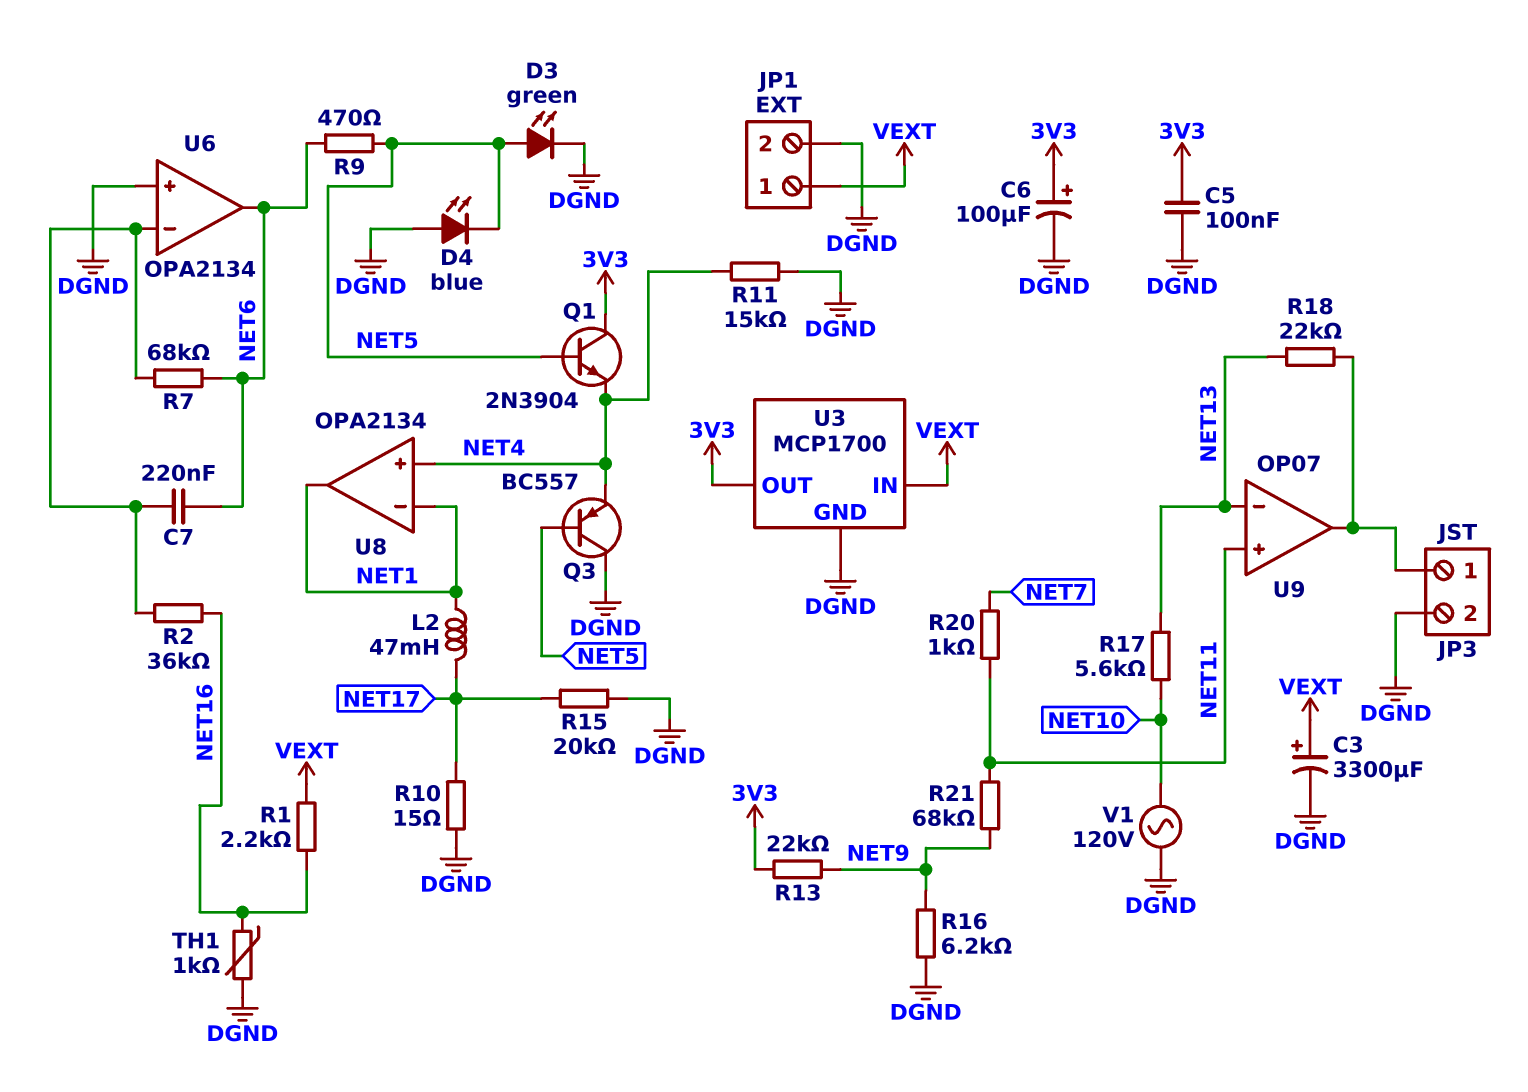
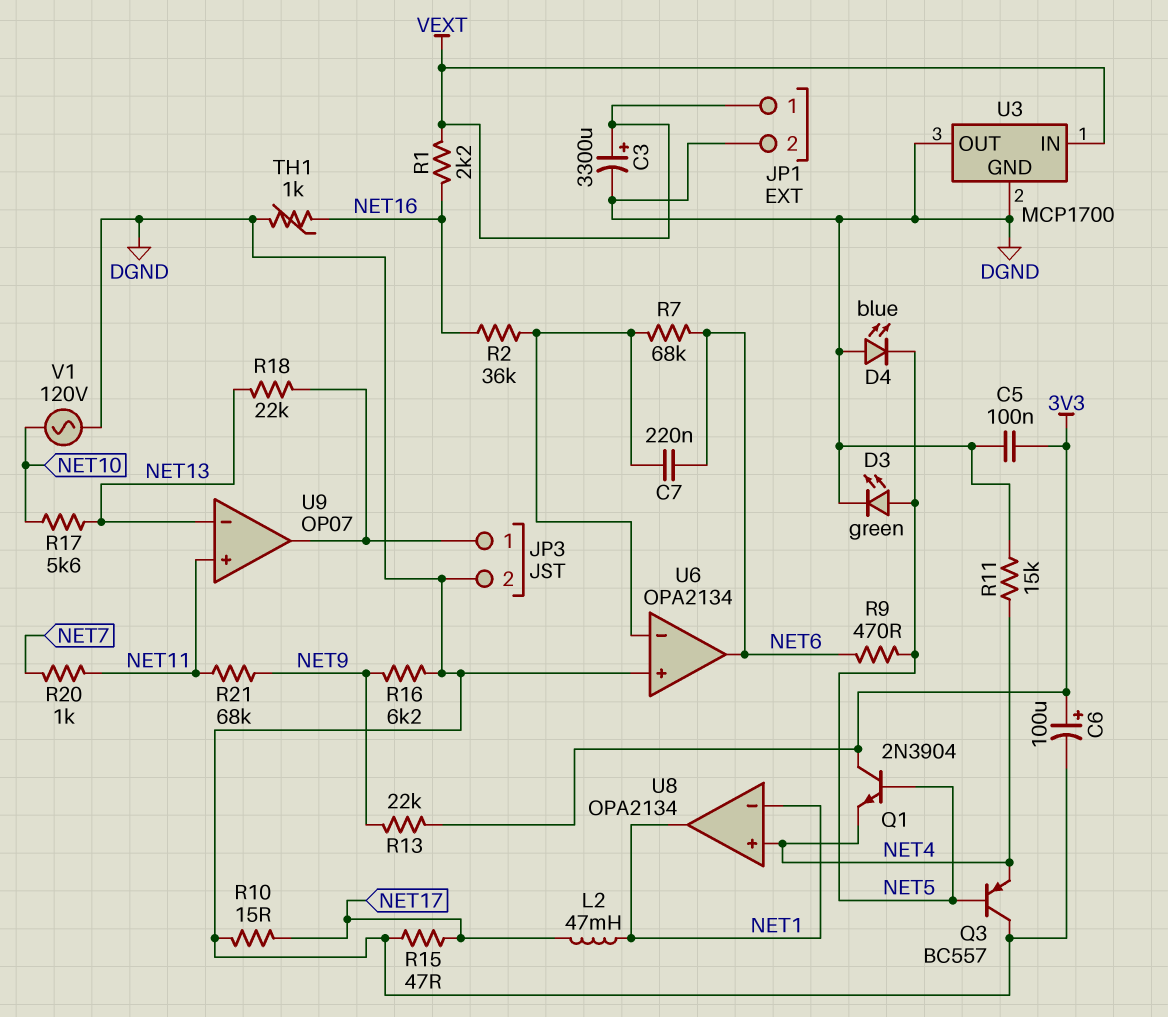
R15: 20k (DGND, NET17) -> 47 (DGND, NET17)
U3 pin OUT: 3V3 -> DGND

